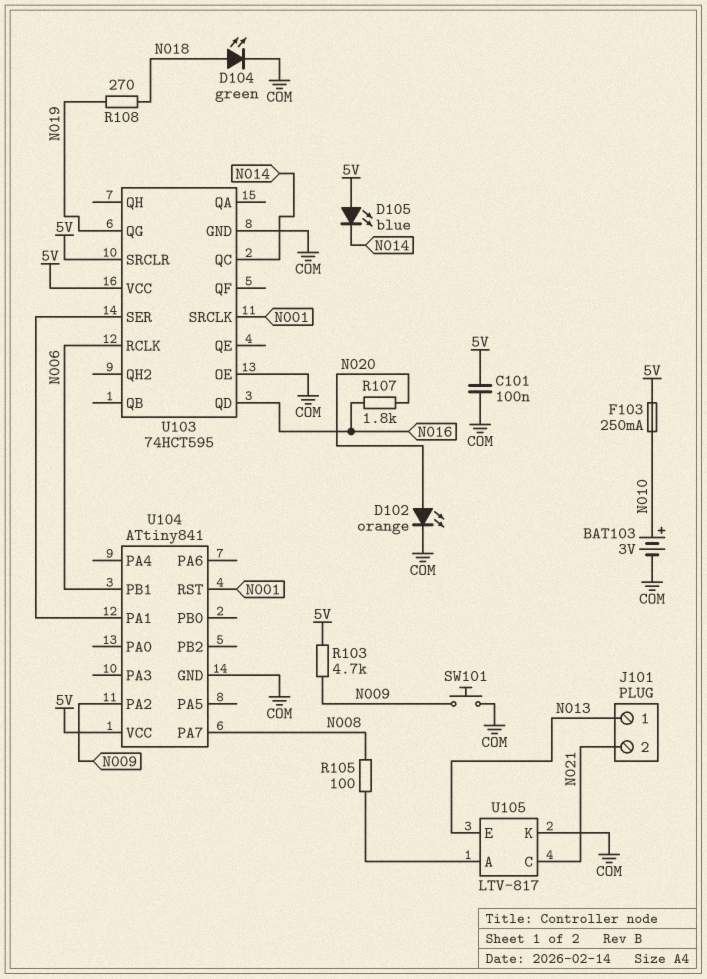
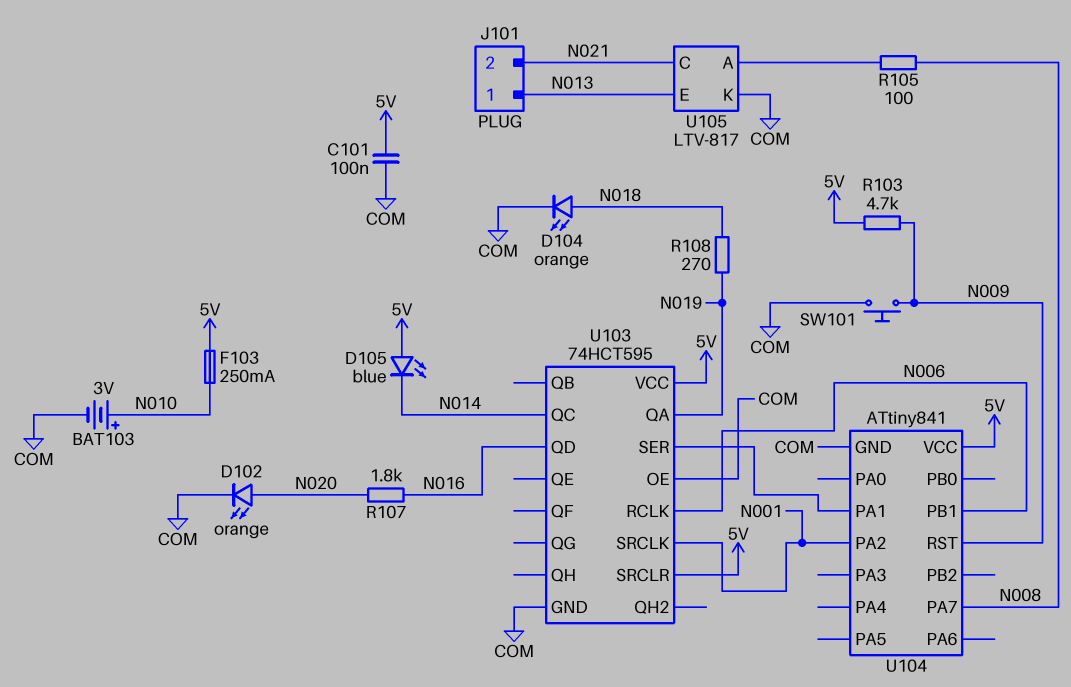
D104: LED green (A N018, K COM) -> LED orange (A N018, K COM)
U103 pin QA: none -> N019
U103 pin QG: N019 -> none
U104 pin PA2: N009 -> N001
U104 pin RST: N001 -> N009

